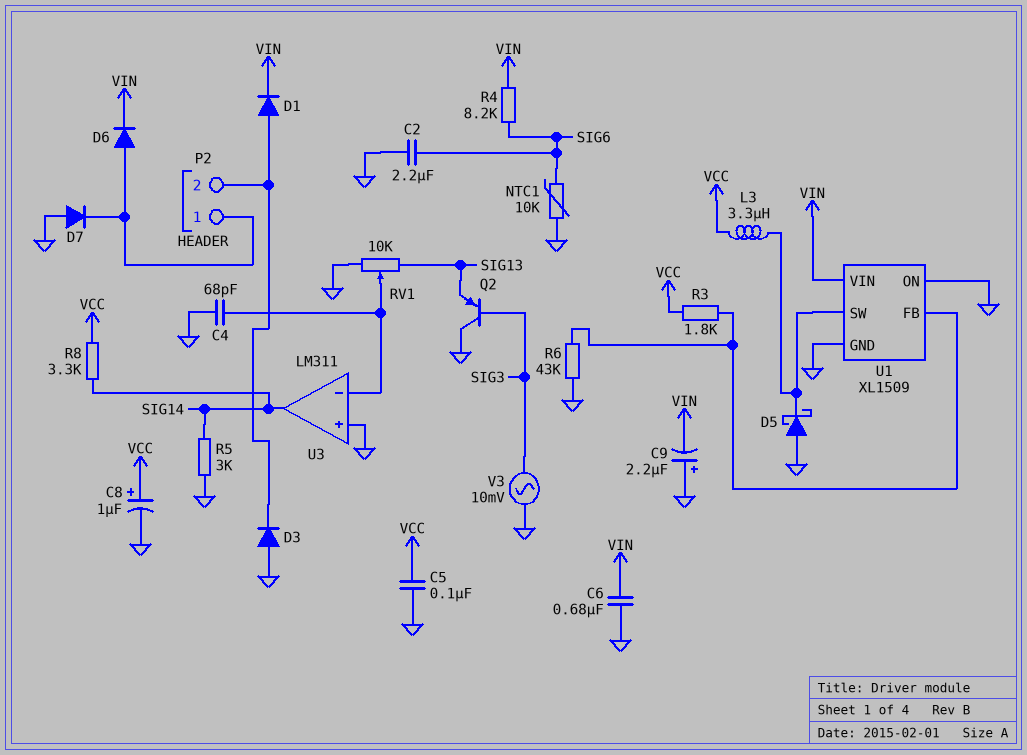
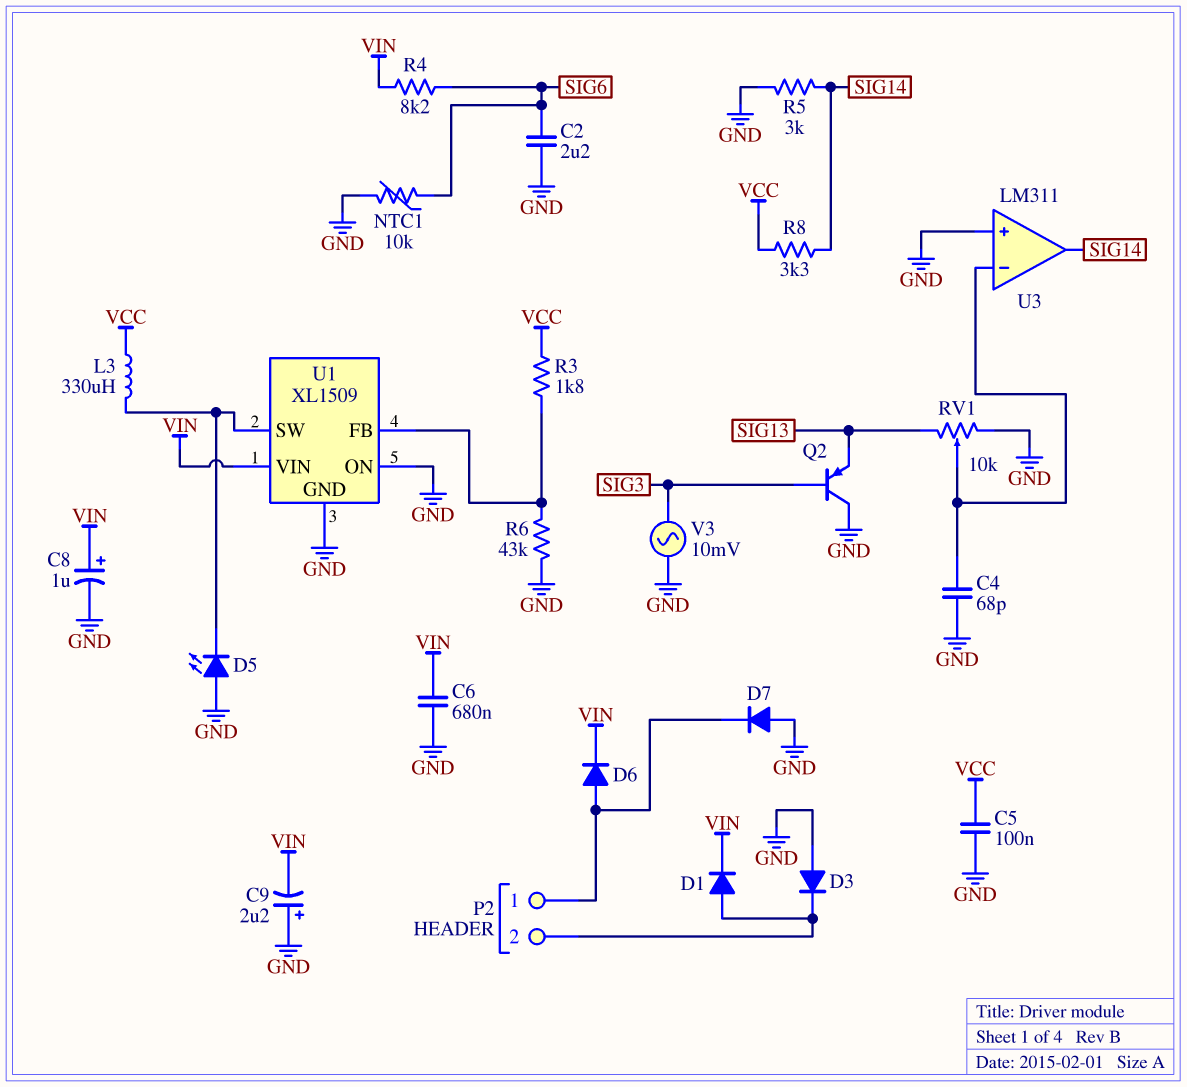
C8: 1uF (plus VCC, minus GND) -> 1uF (plus VIN, minus GND)
D5: schottky (A GND, K U1/SW) -> LED (A GND, K U1/SW)
L3: 3.3uH (U1/SW, VCC) -> 330uH (U1/SW, VCC)

